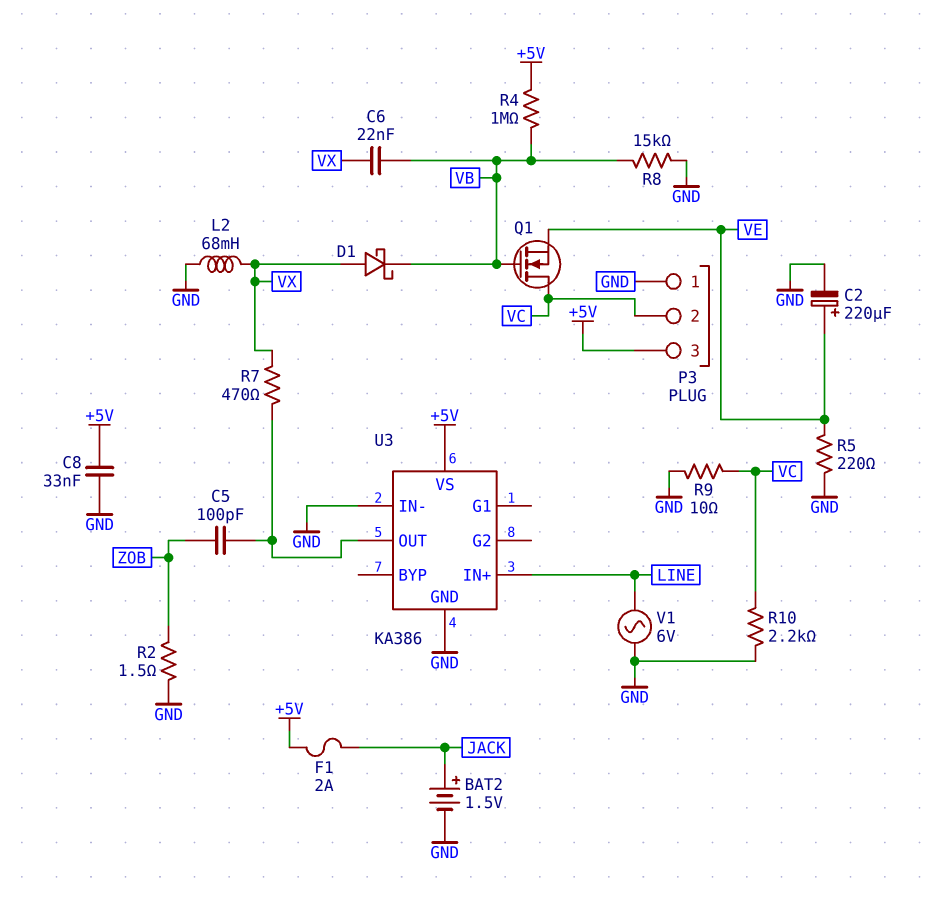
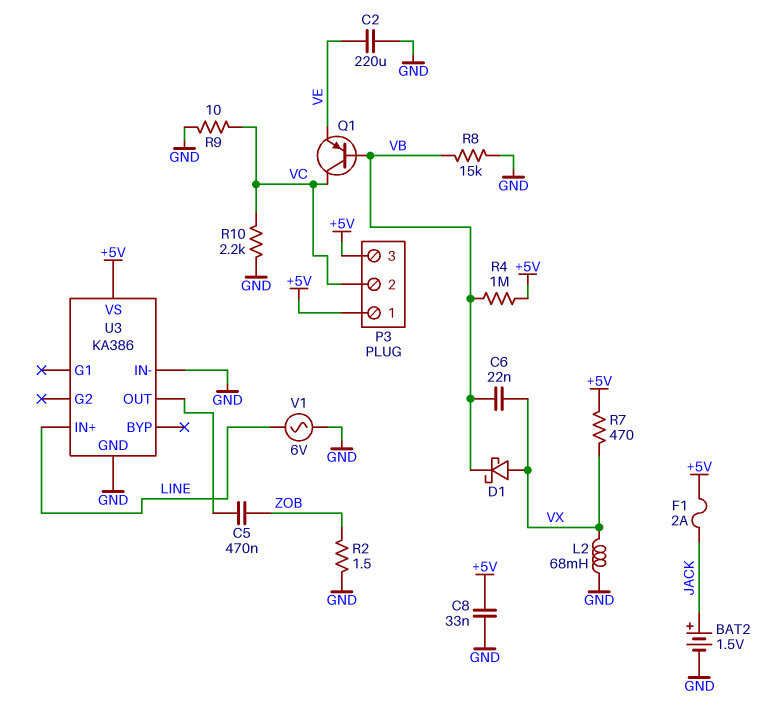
C2: 220uF (plus VE, minus GND) -> 220uF (GND, VE)
C5: 100pF (U3/OUT, ZOB) -> 470nF (U3/OUT, ZOB)
P3 pin 1: GND -> +5V
Q1: NMOS (G VB, D VC, S VE) -> PNP (B VB, C VC, E VE)
R5: 220 (GND, VE) -> none
R7: 470 (U3/OUT, VX) -> 470 (+5V, VX)

